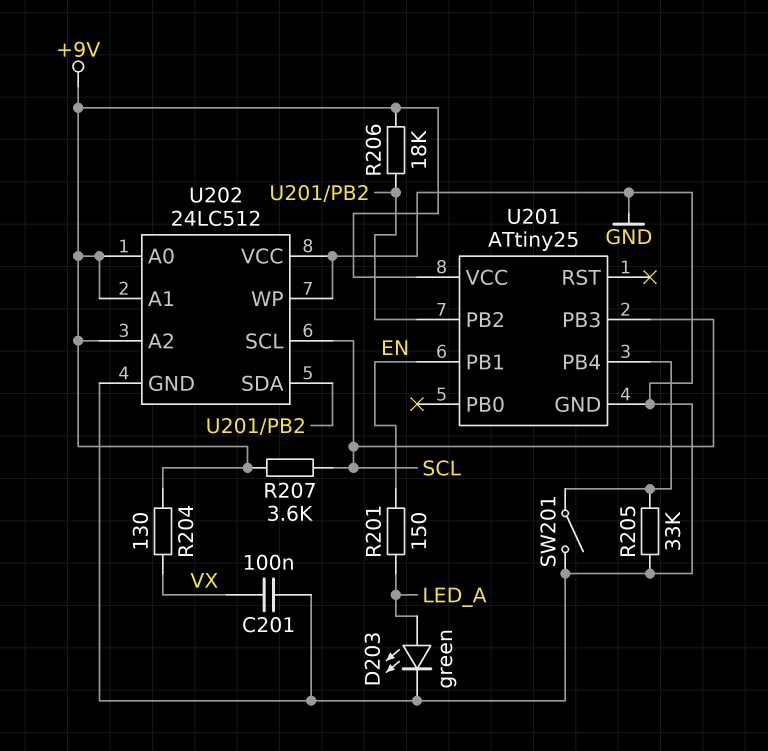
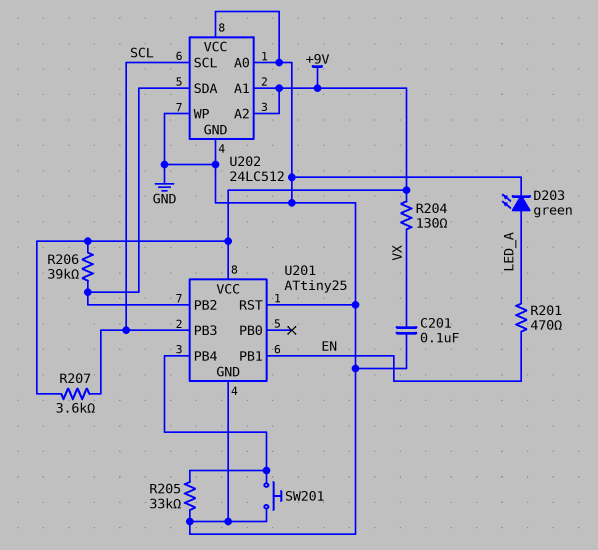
R201: 150 (EN, LED_A) -> 470 (EN, LED_A)
R206: 18k (+9V, U201/PB2) -> 39k (+9V, U201/PB2)
SW201: switch (GND, U201/PB4) -> button (GND, U201/PB4)
U201 pin RST: none -> GND
U202 pin A0: +9V -> GND

